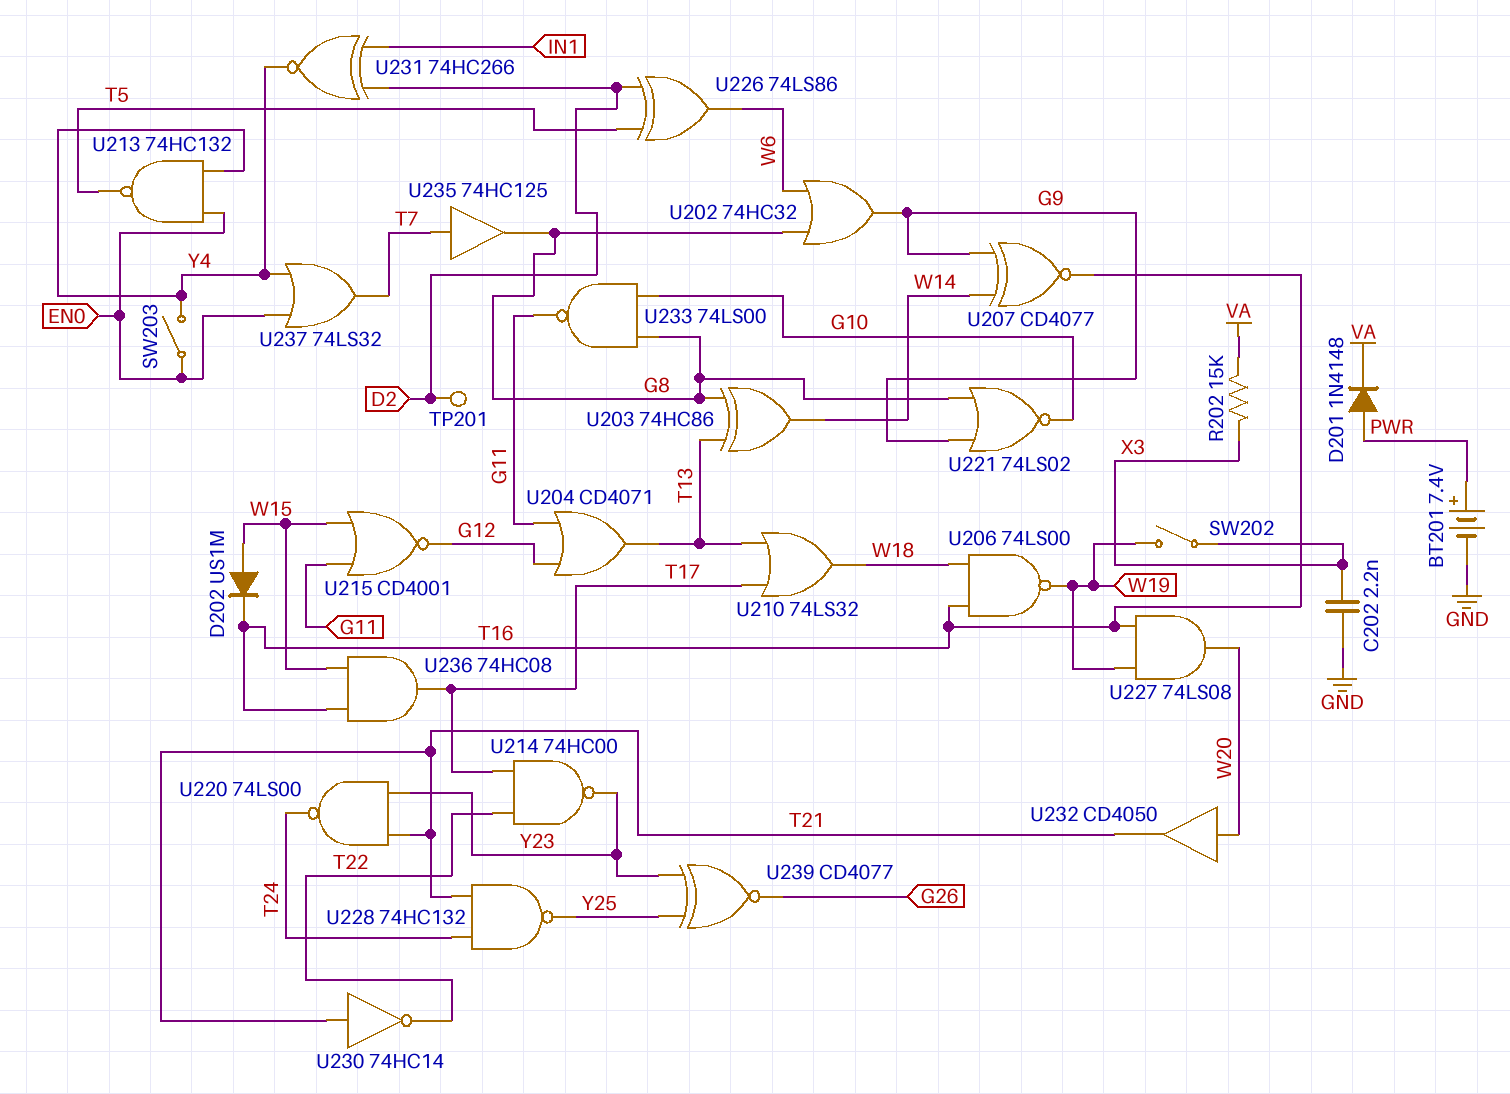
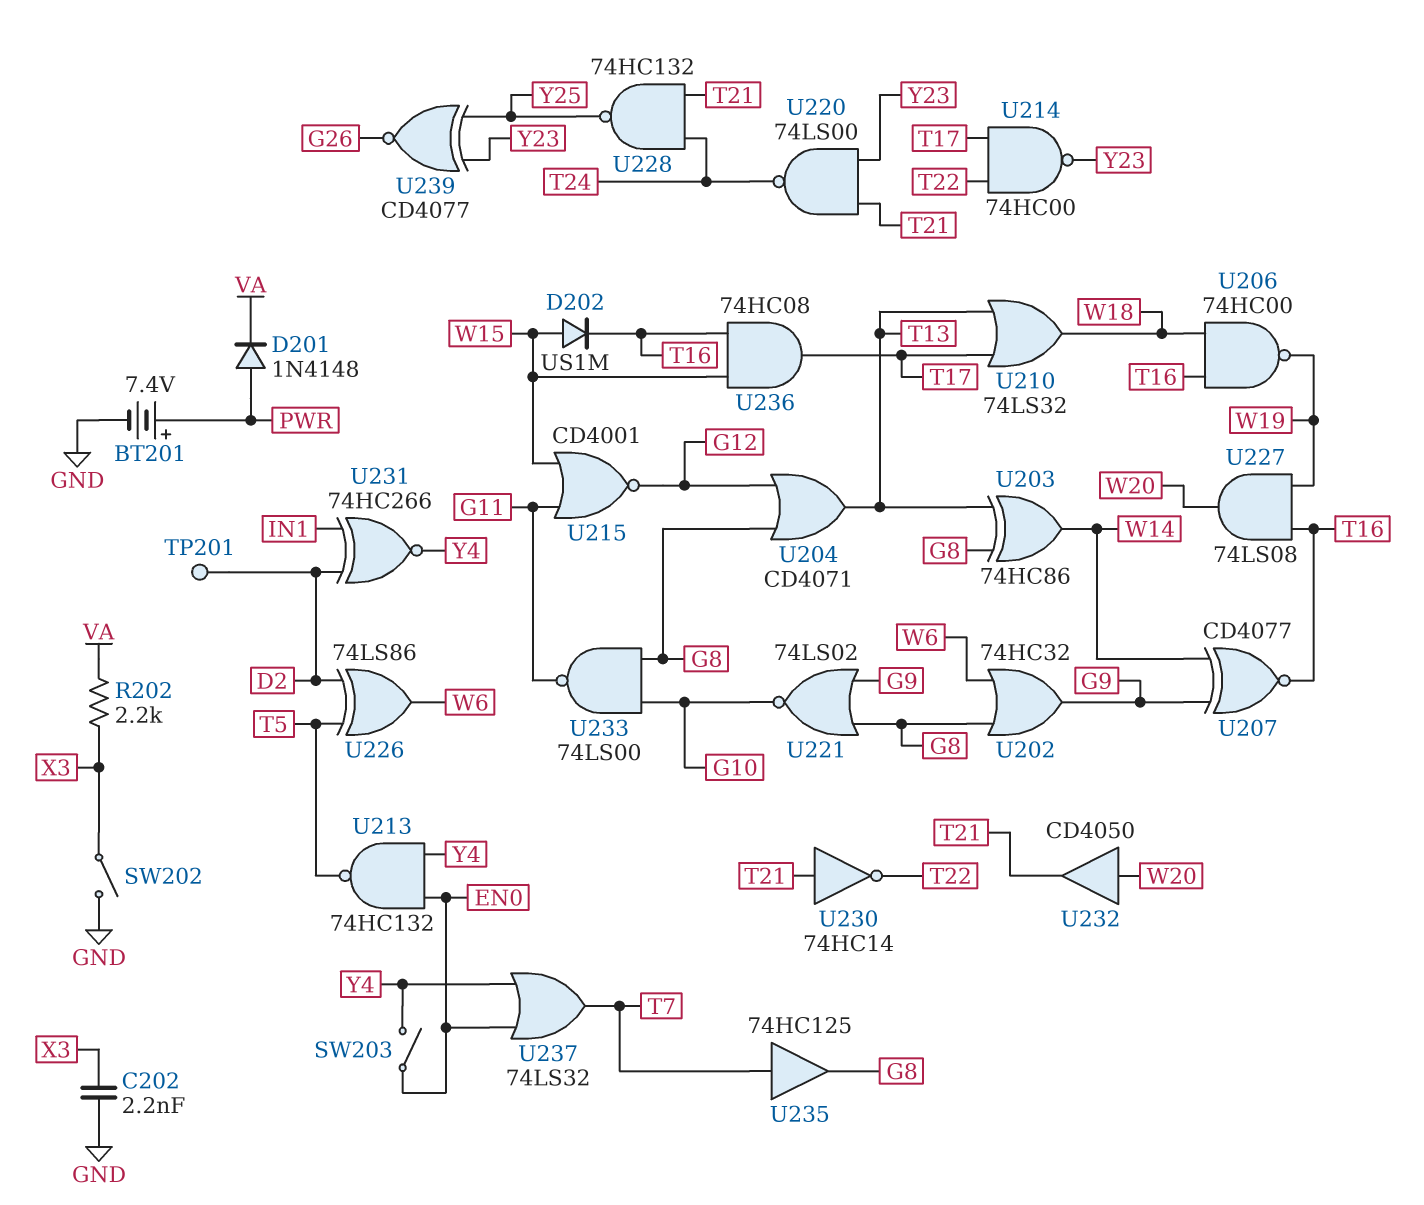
R202: 15k (VA, X3) -> 2.2k (VA, X3)
SW202: switch (W19, X3) -> switch (GND, X3)
U204: OR CD4071 (in G11, in G12, out T13) -> OR CD4071 (in G8, in G12, out T13)
U206: NAND 74LS00 (in T16, in W18, out W19) -> NAND 74HC00 (in T16, in W18, out W19)

